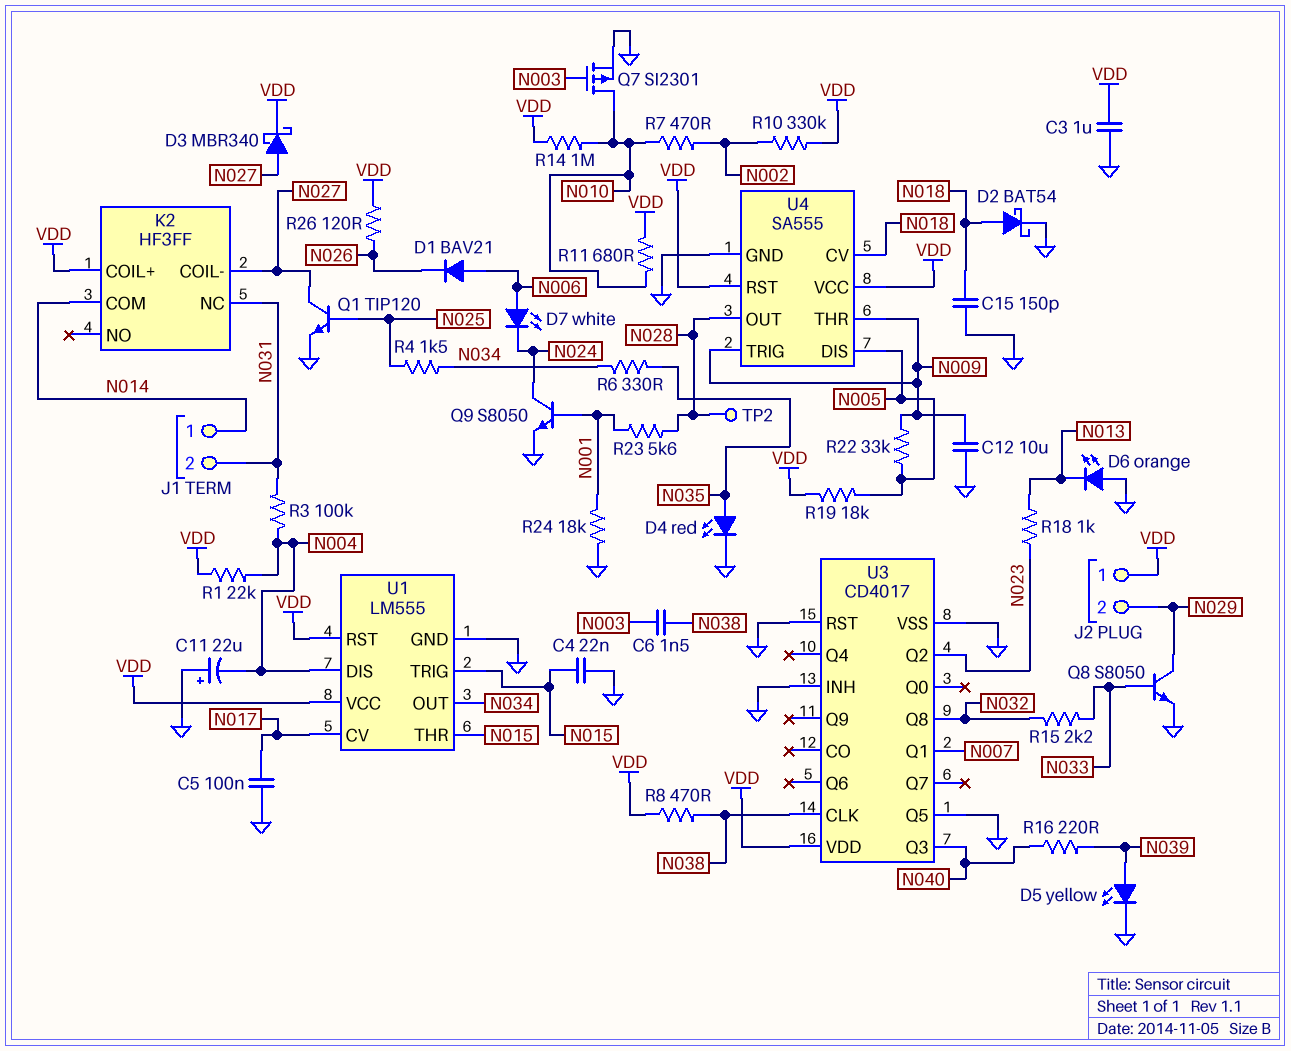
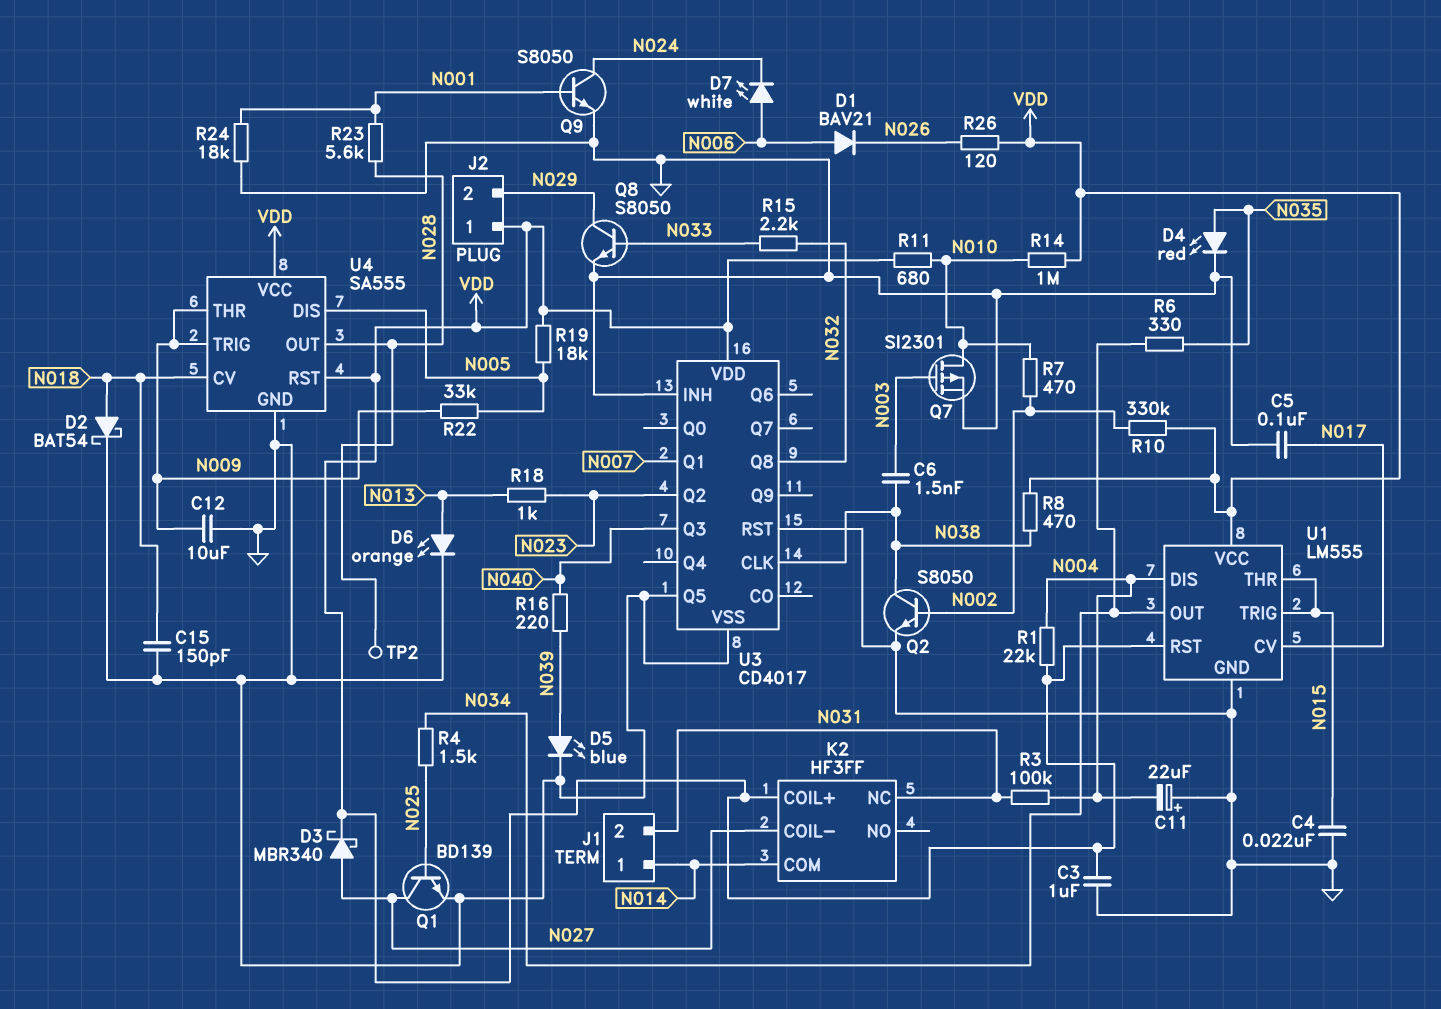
D5: LED yellow (A N039, K GND) -> LED blue (A N039, K GND)
D6: LED orange (A GND, K N013) -> LED orange (A N013, K GND)
Q1: NPN TIP120 (B N025, C N027, E GND) -> NPN BD139 (B N025, C N027, E GND)
Q2: none -> NPN S8050 (B N002, C N038, E GND)

